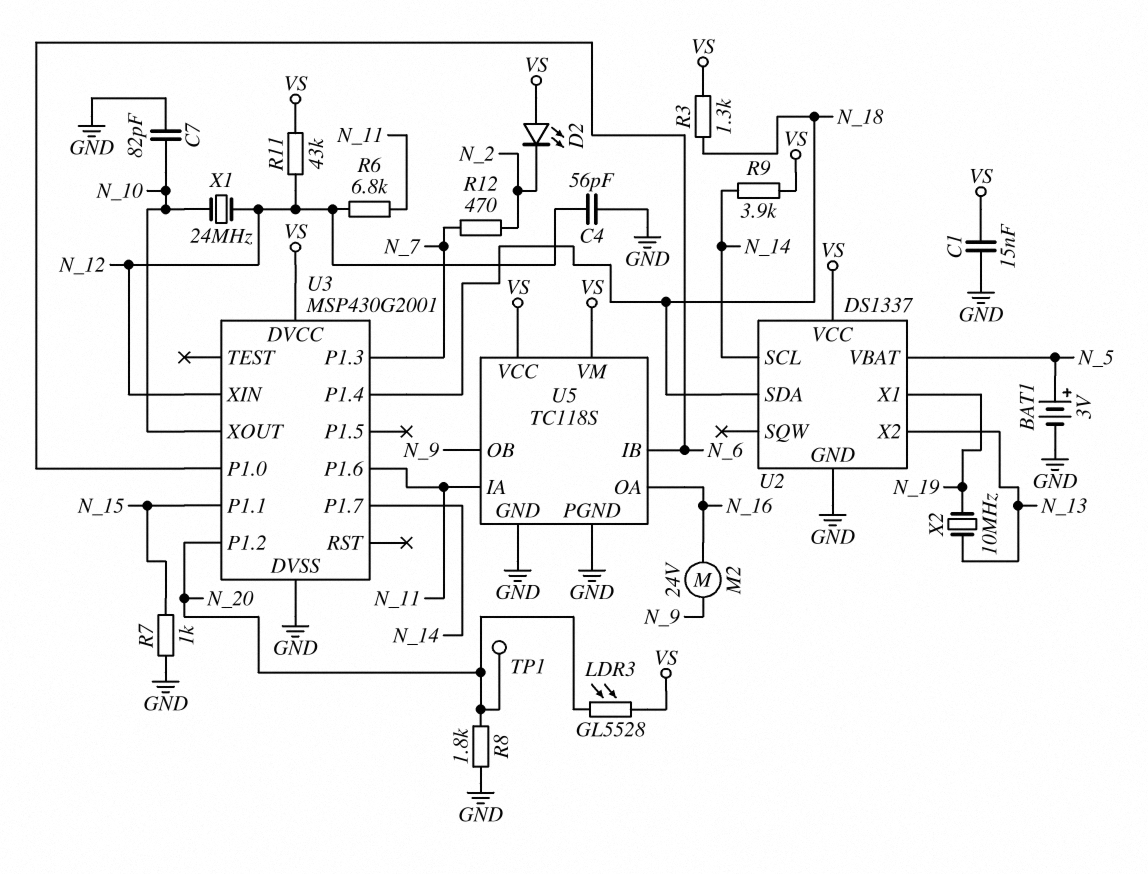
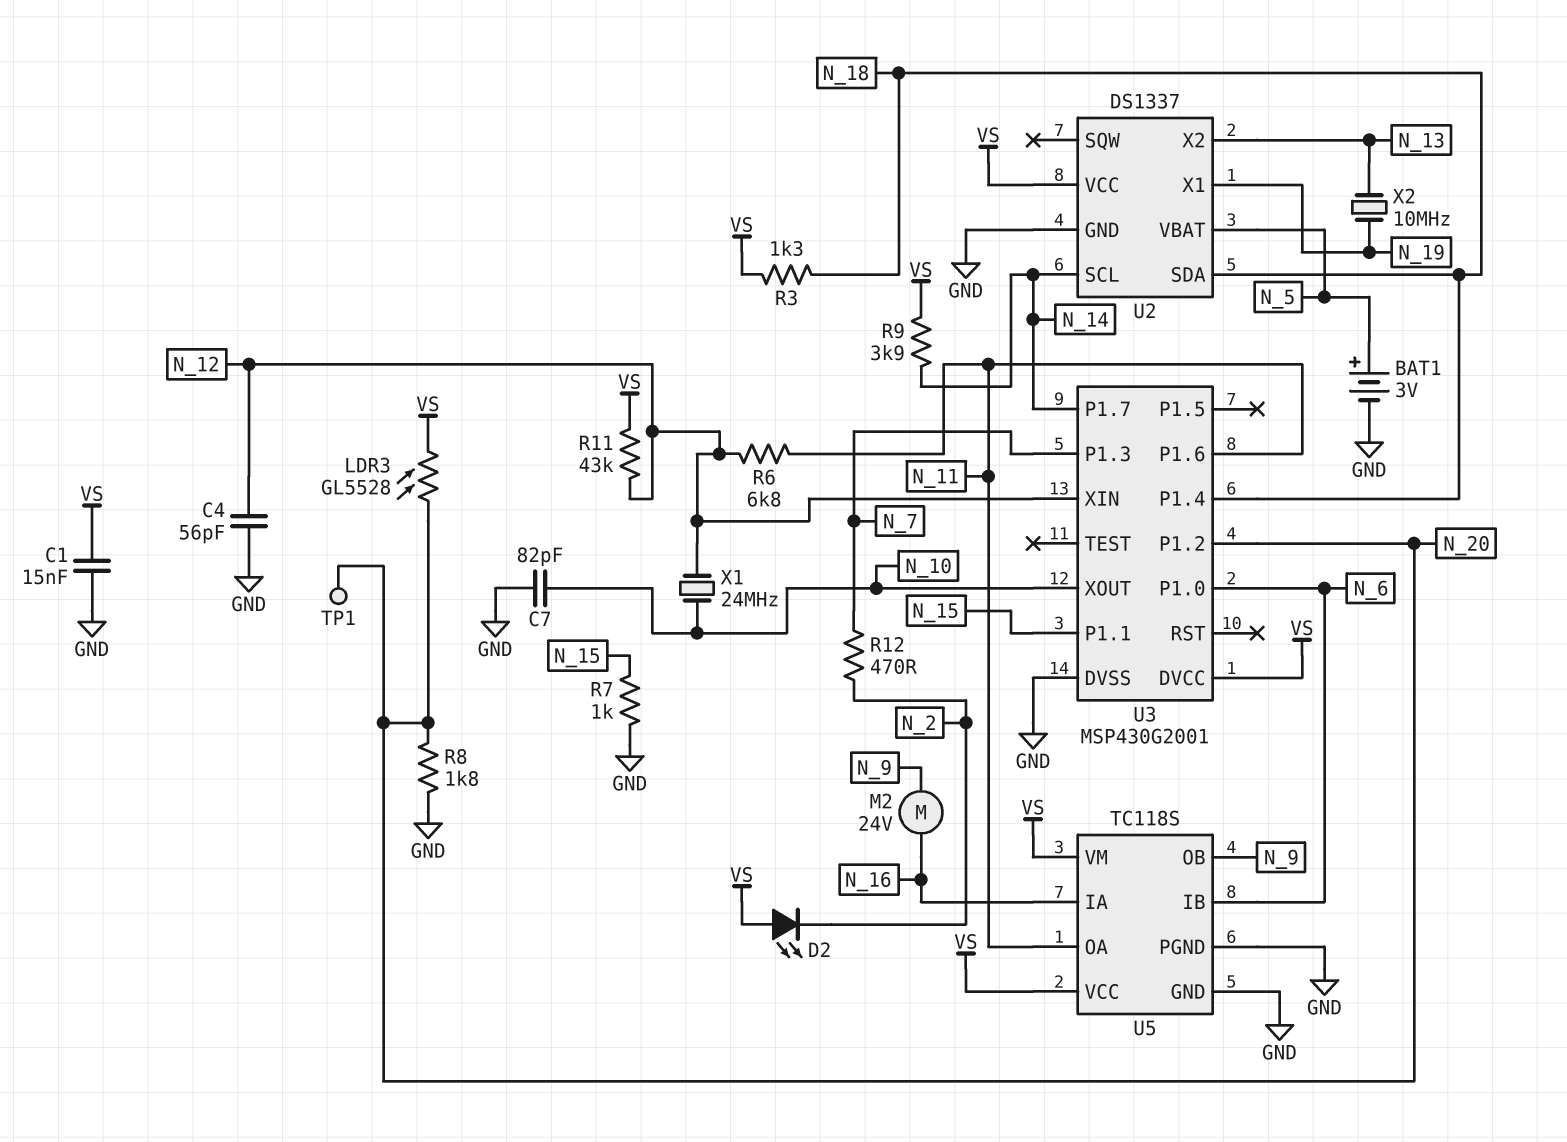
U5 pin IA: N_11 -> N_16
U5 pin OA: N_16 -> N_11

